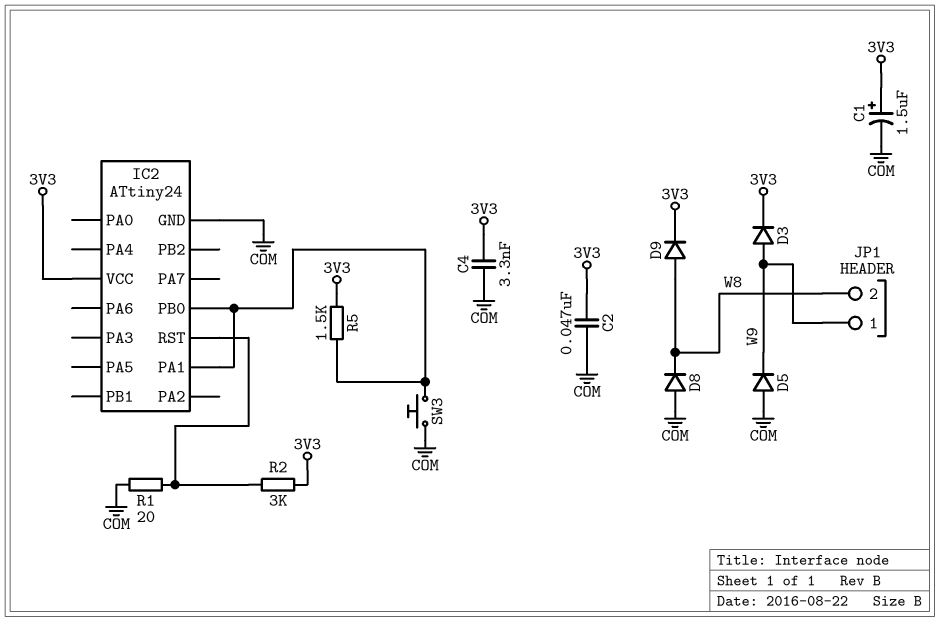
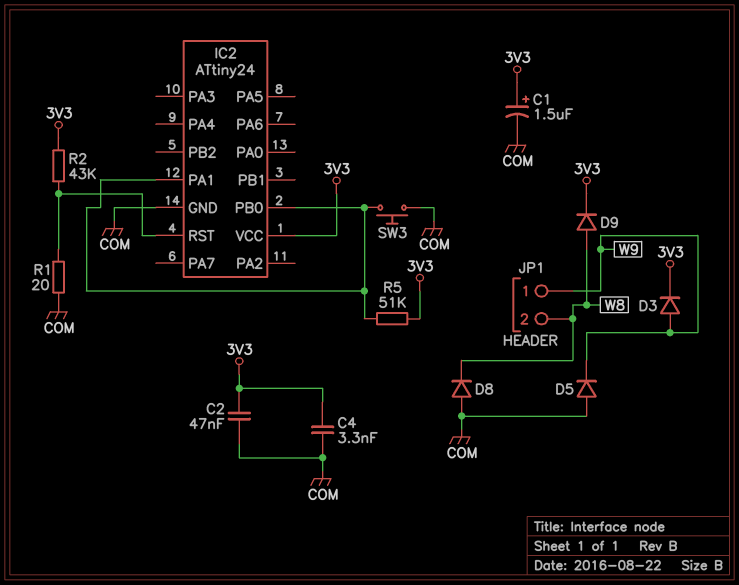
R2: 3k (3V3, IC2/RST) -> 43k (3V3, IC2/RST)
R5: 1.5k (3V3, IC2/PA1) -> 51k (3V3, IC2/PA1)

